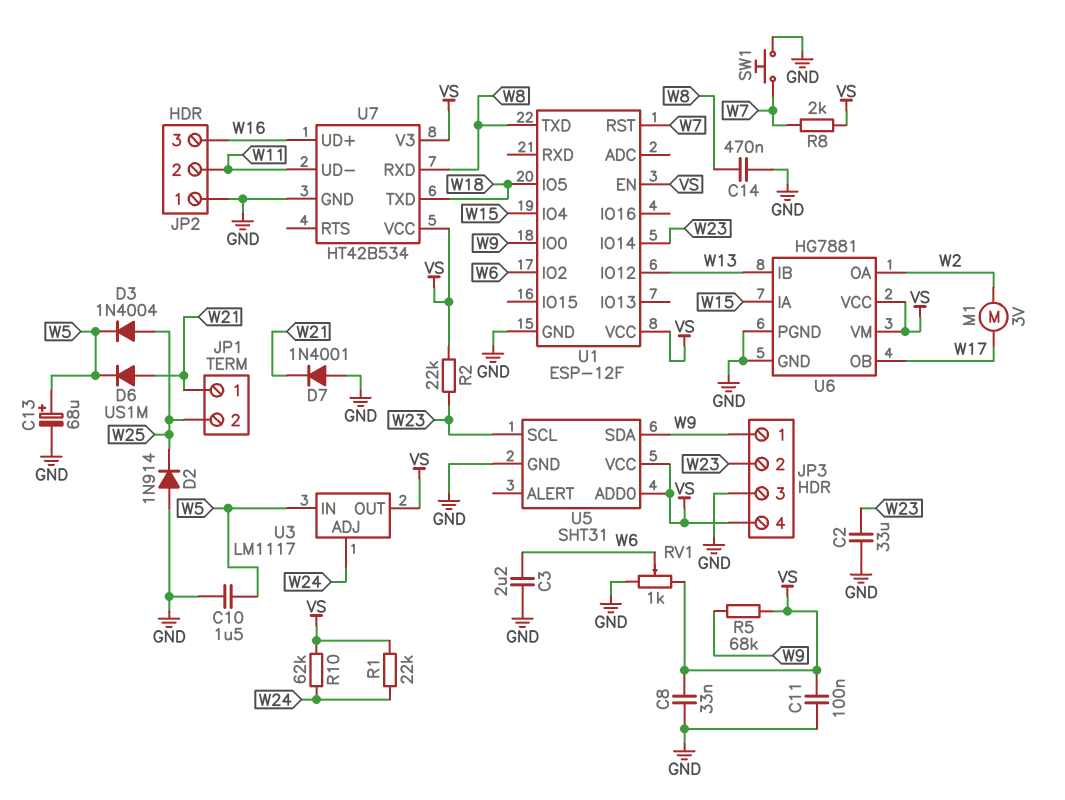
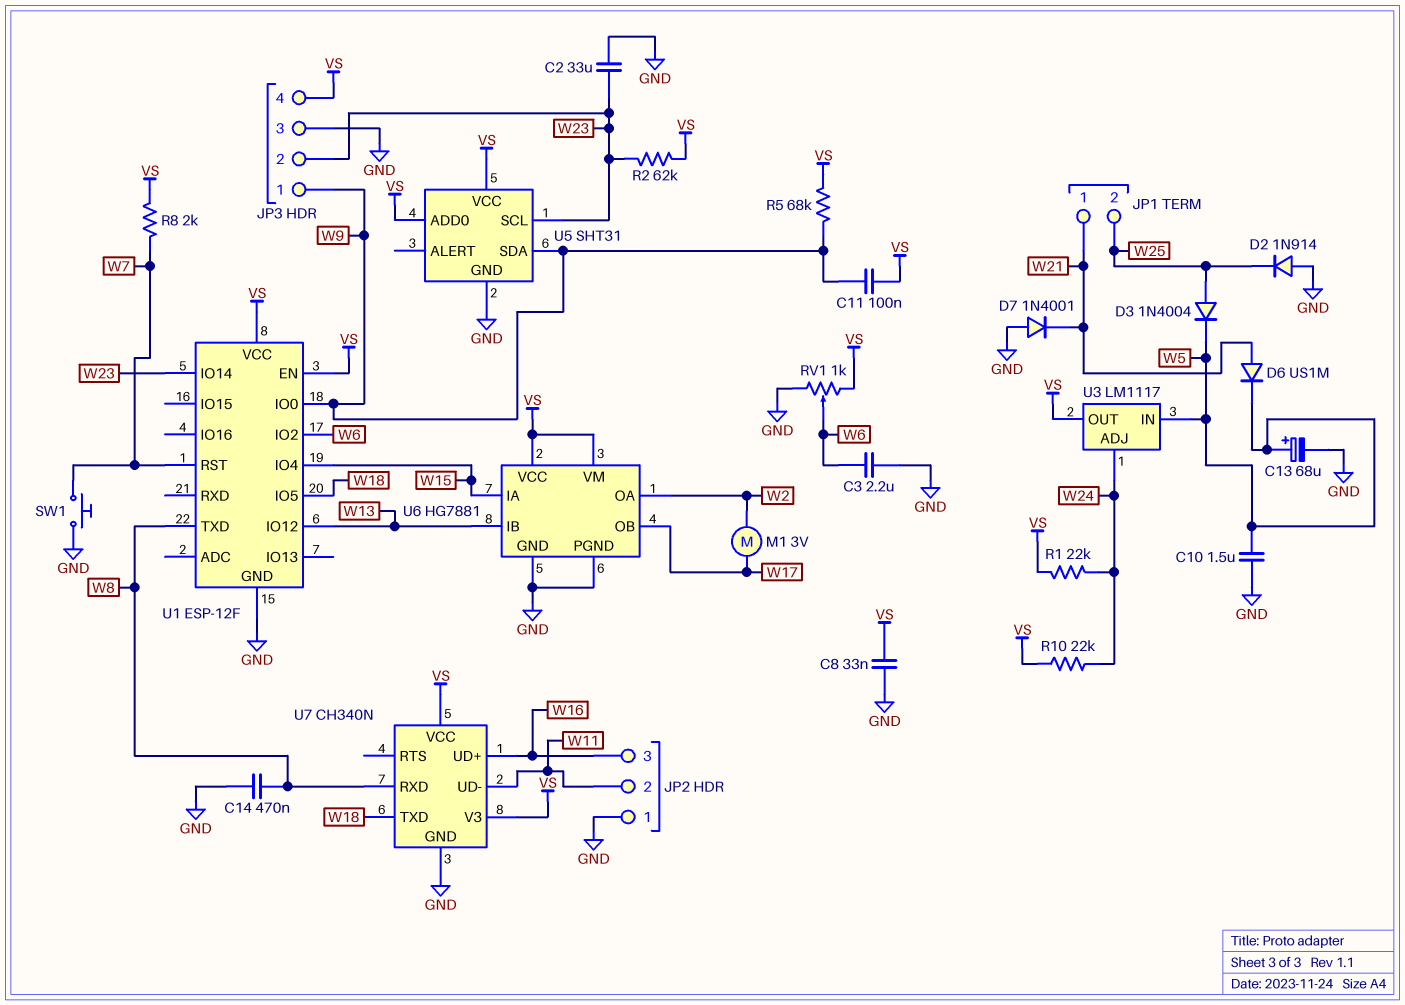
C11: 100nF (GND, VS) -> 100nF (VS, W9)
R2: 22k (VS, W23) -> 62k (VS, W23)
R10: 62k (VS, W24) -> 22k (VS, W24)
U7: HT42B534 -> CH340N

